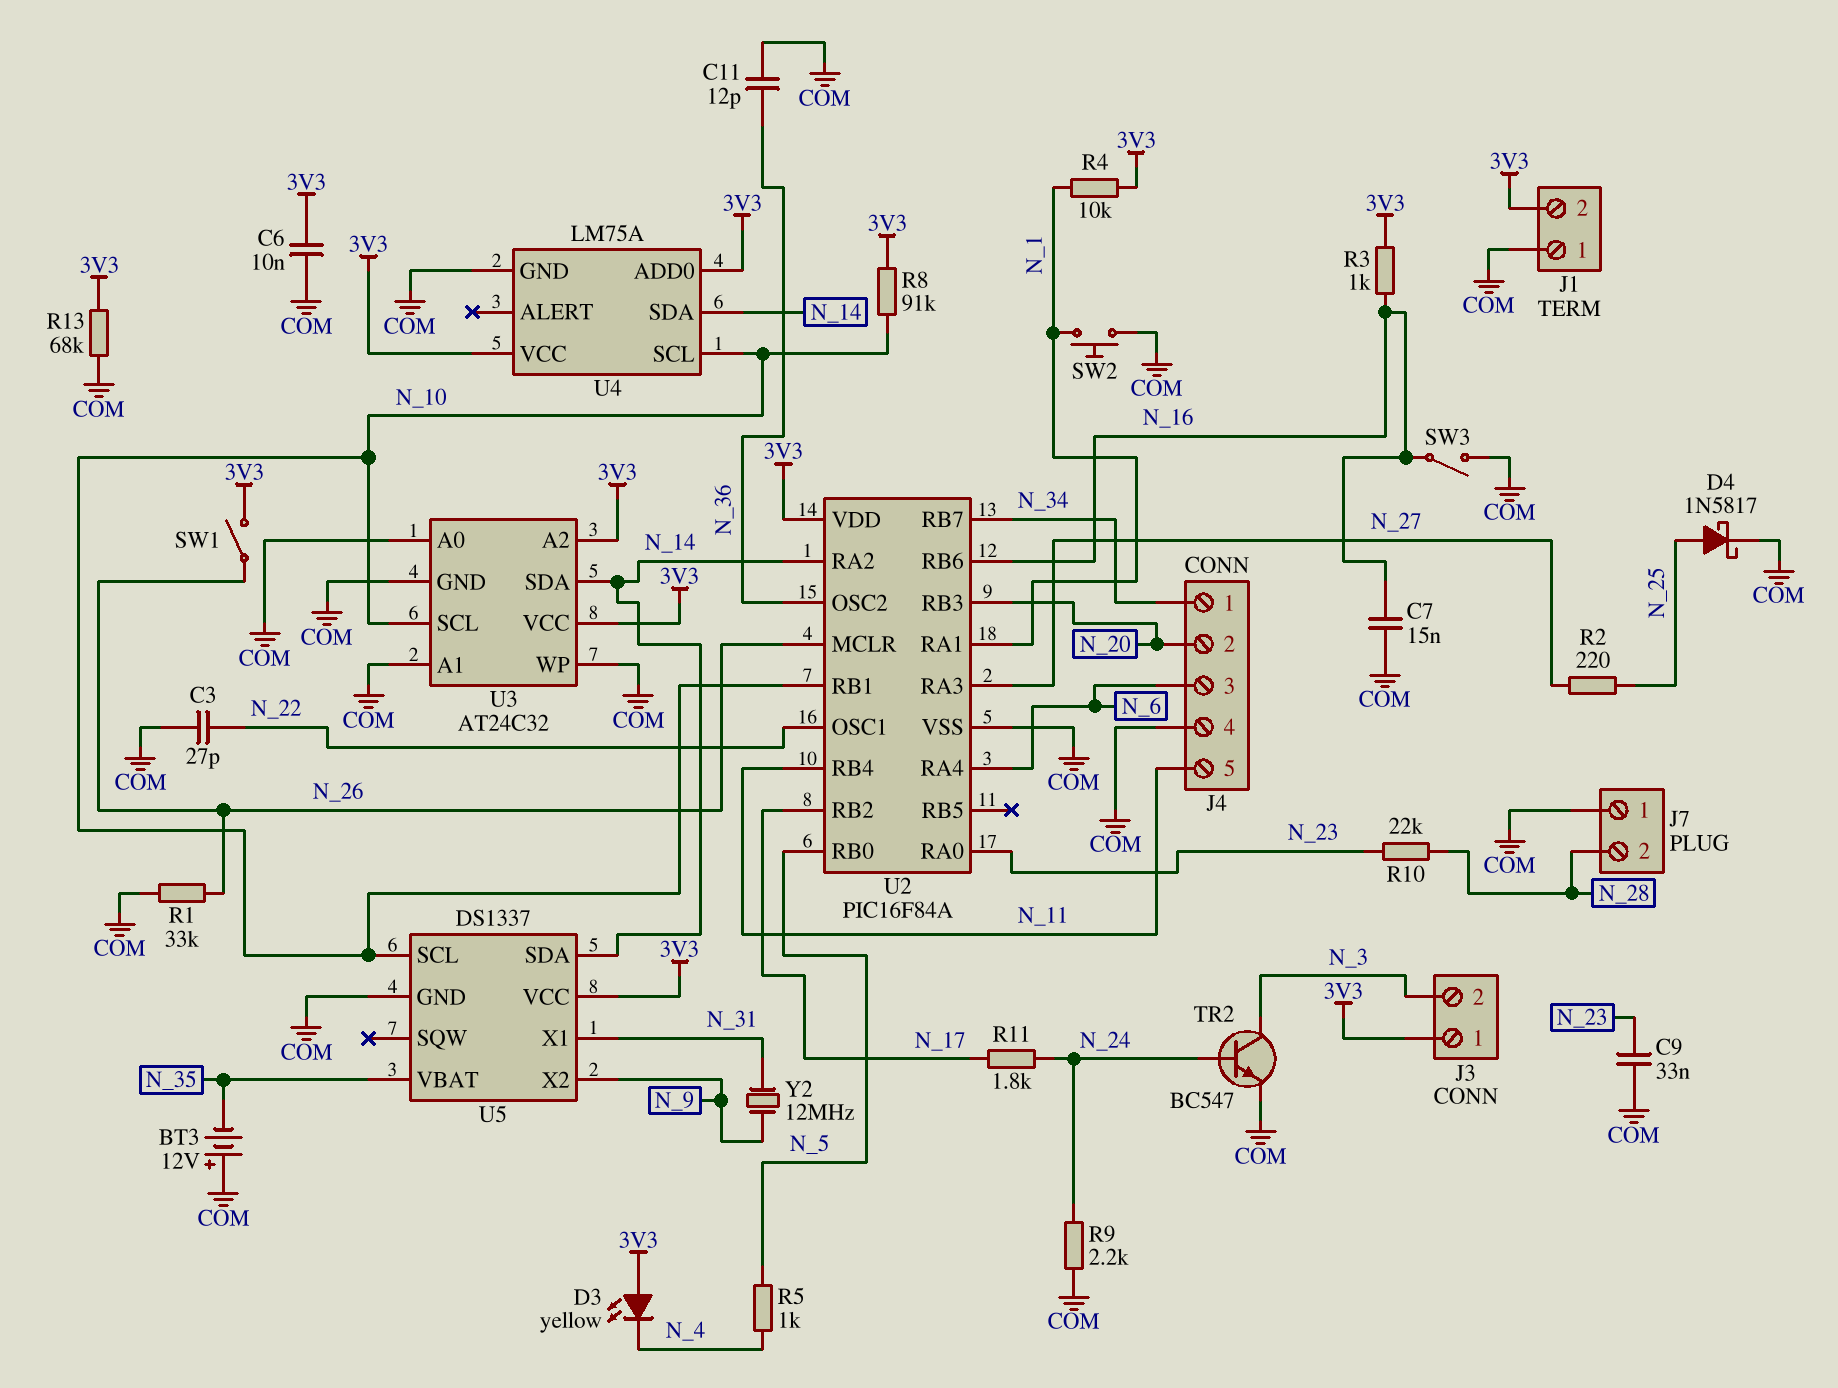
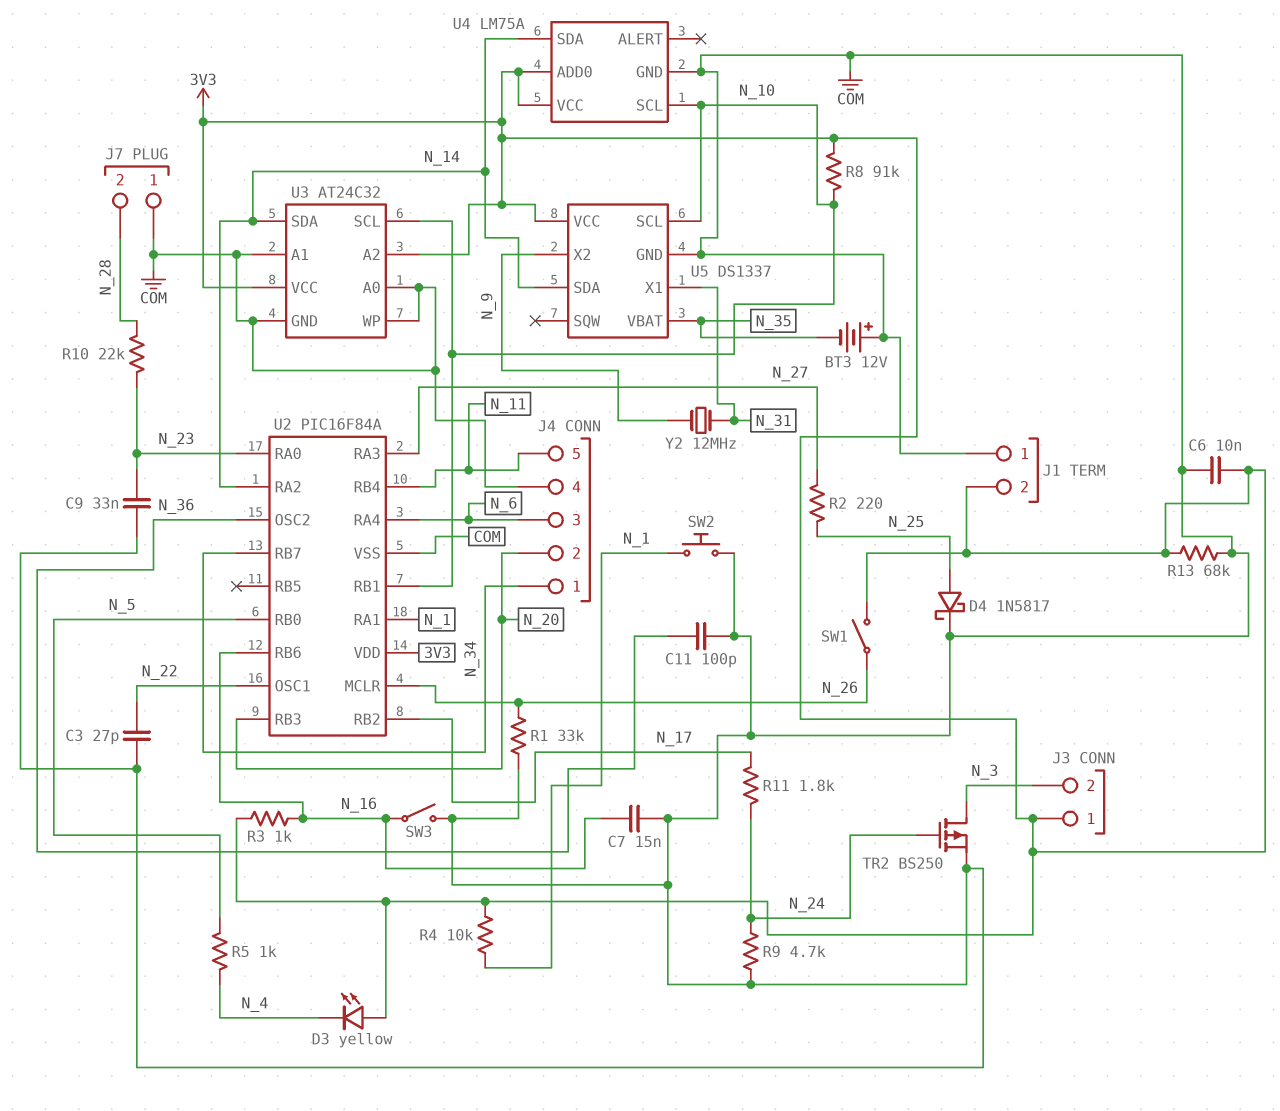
C11: 12pF (COM, N_36) -> 100pF (COM, N_36)
R9: 2.2k (COM, N_24) -> 4.7k (COM, N_24)
TR2: NPN BC547 (B N_24, C N_3, E COM) -> PMOS BS250 (G N_24, D N_3, S COM)

